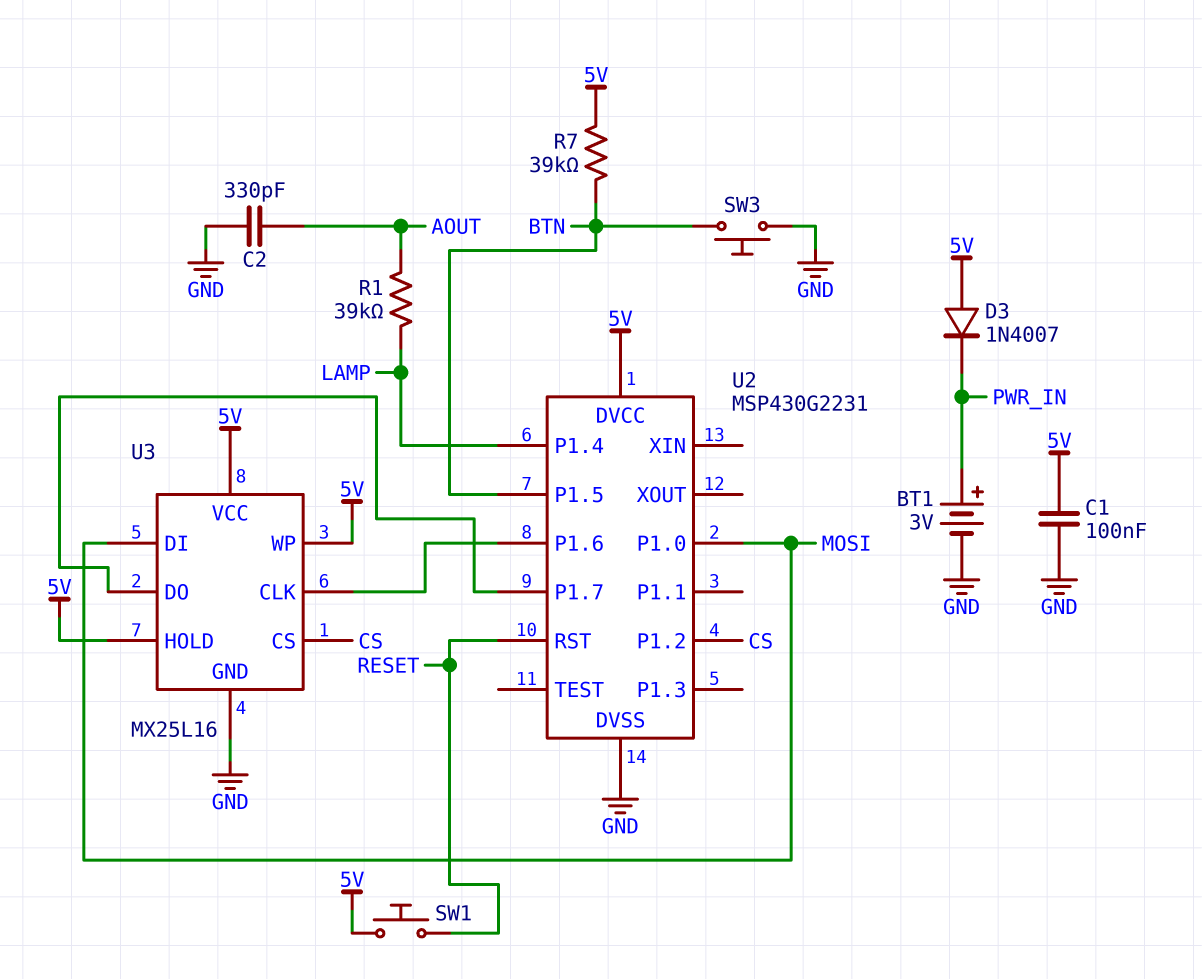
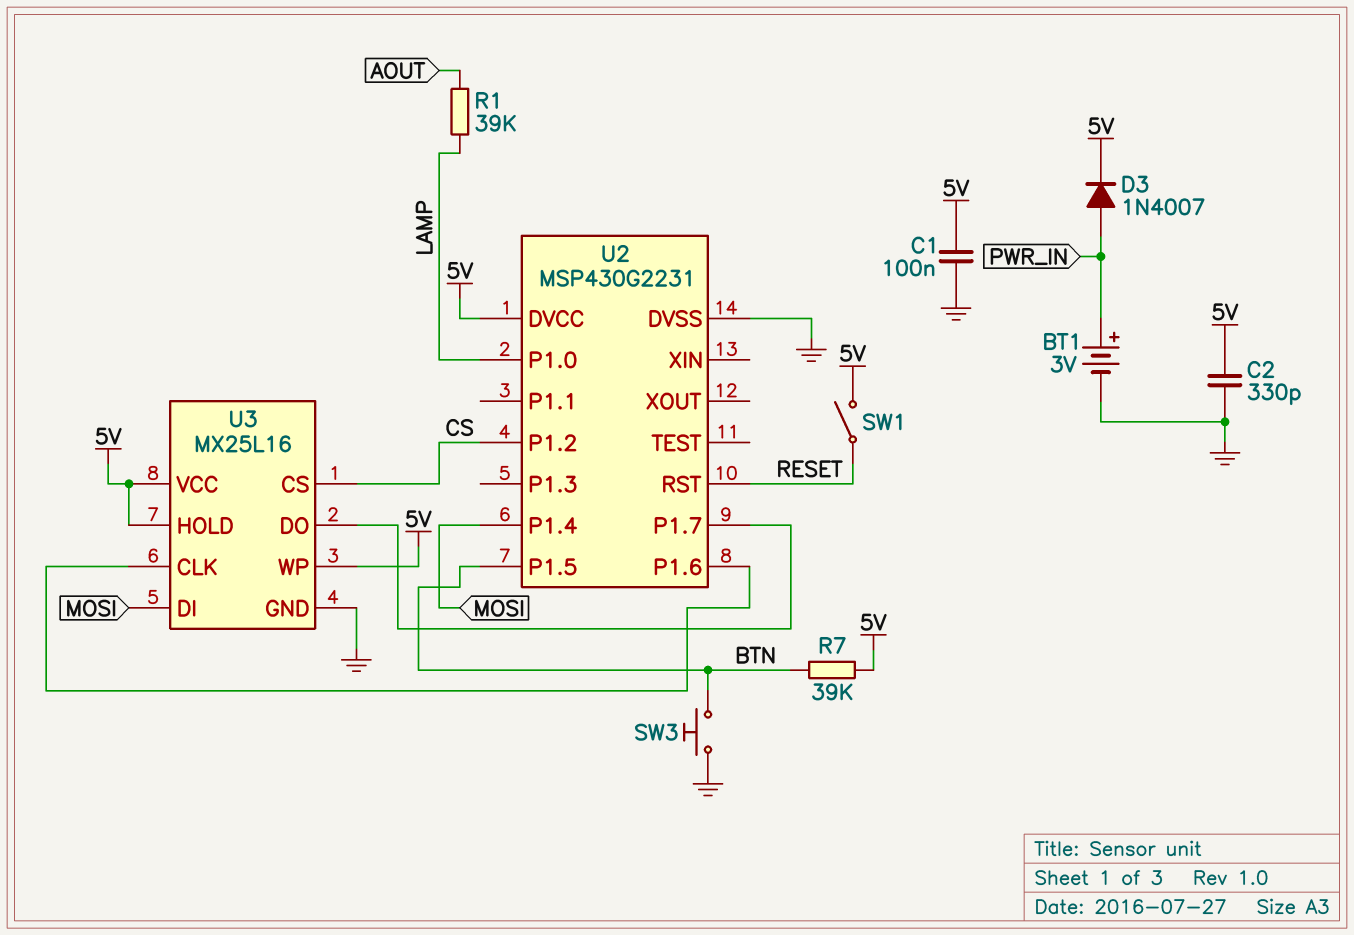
C2: 330pF (AOUT, GND) -> 330pF (5V, GND)
D3: diode 1N4007 (A 5V, K PWR_IN) -> diode 1N4007 (A PWR_IN, K 5V)
SW1: button (5V, RESET) -> switch (5V, RESET)
U2 pin P1.0: MOSI -> LAMP
U2 pin P1.4: LAMP -> MOSI

